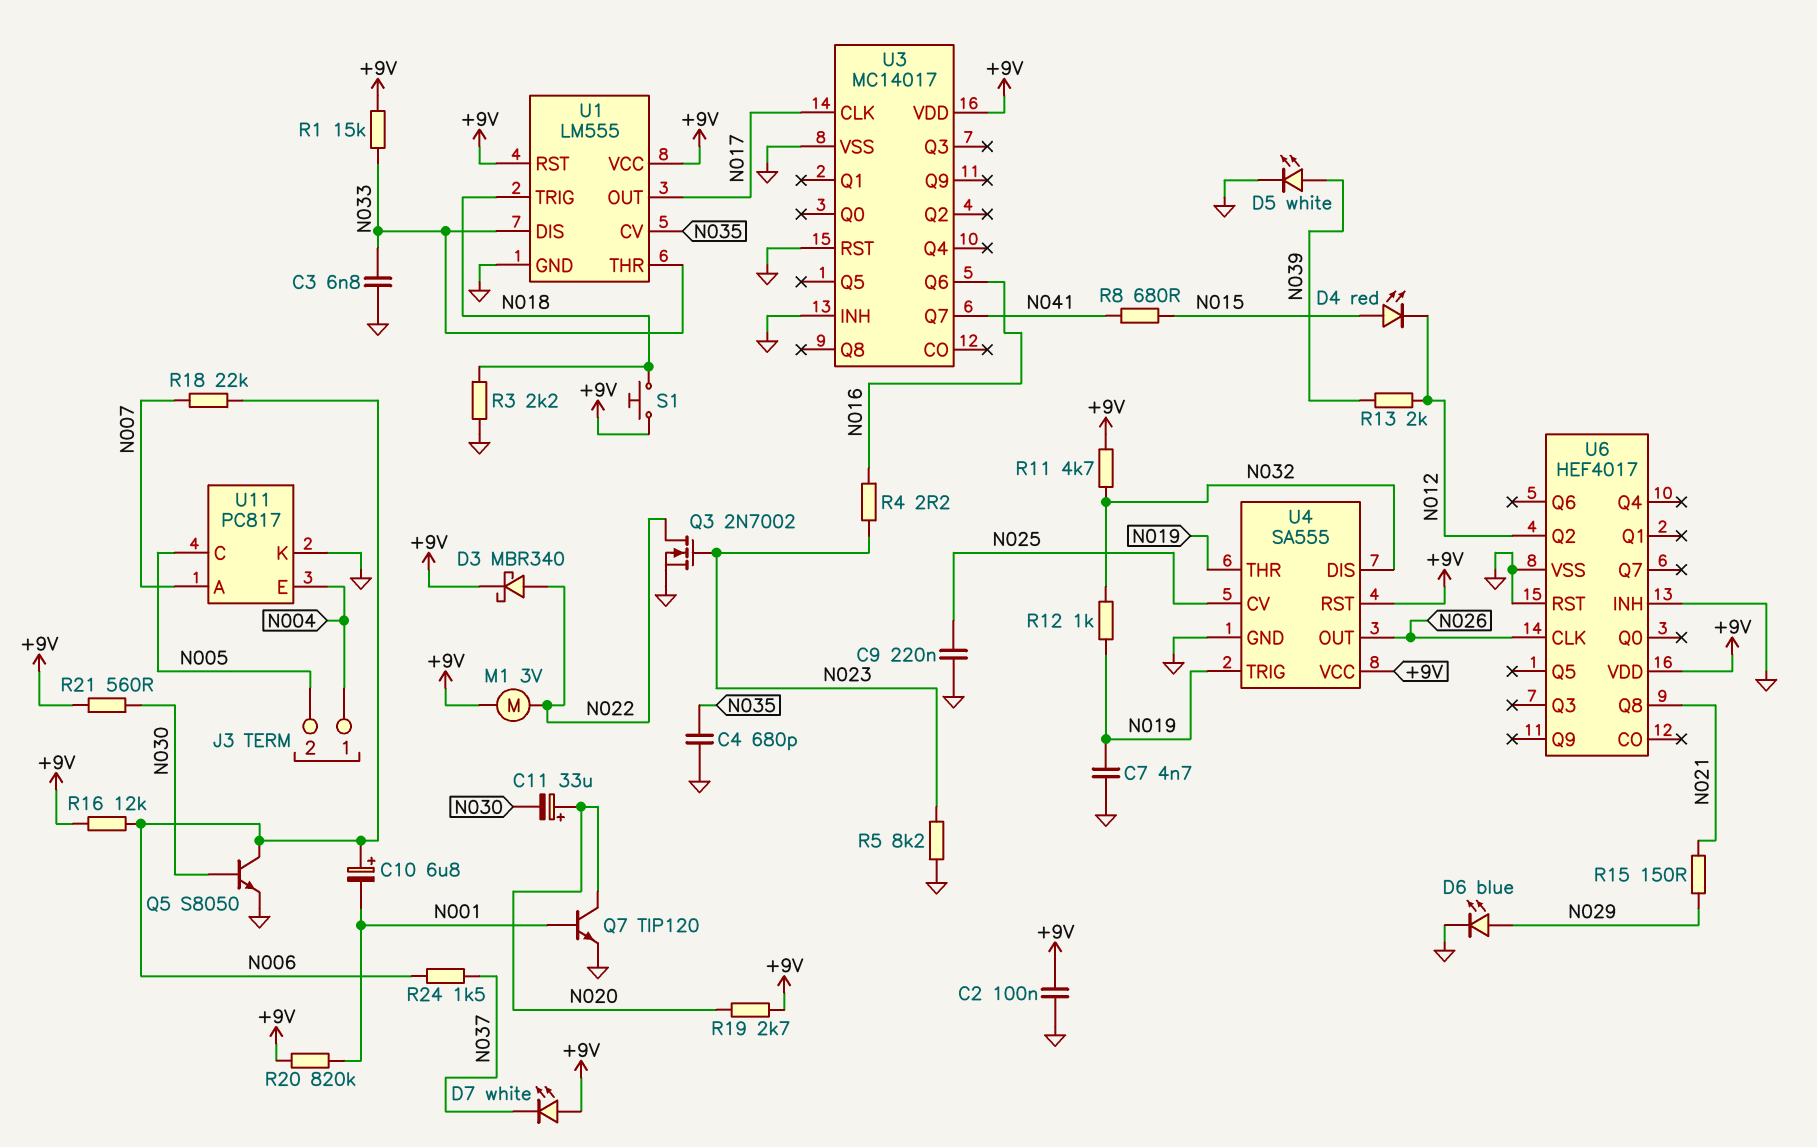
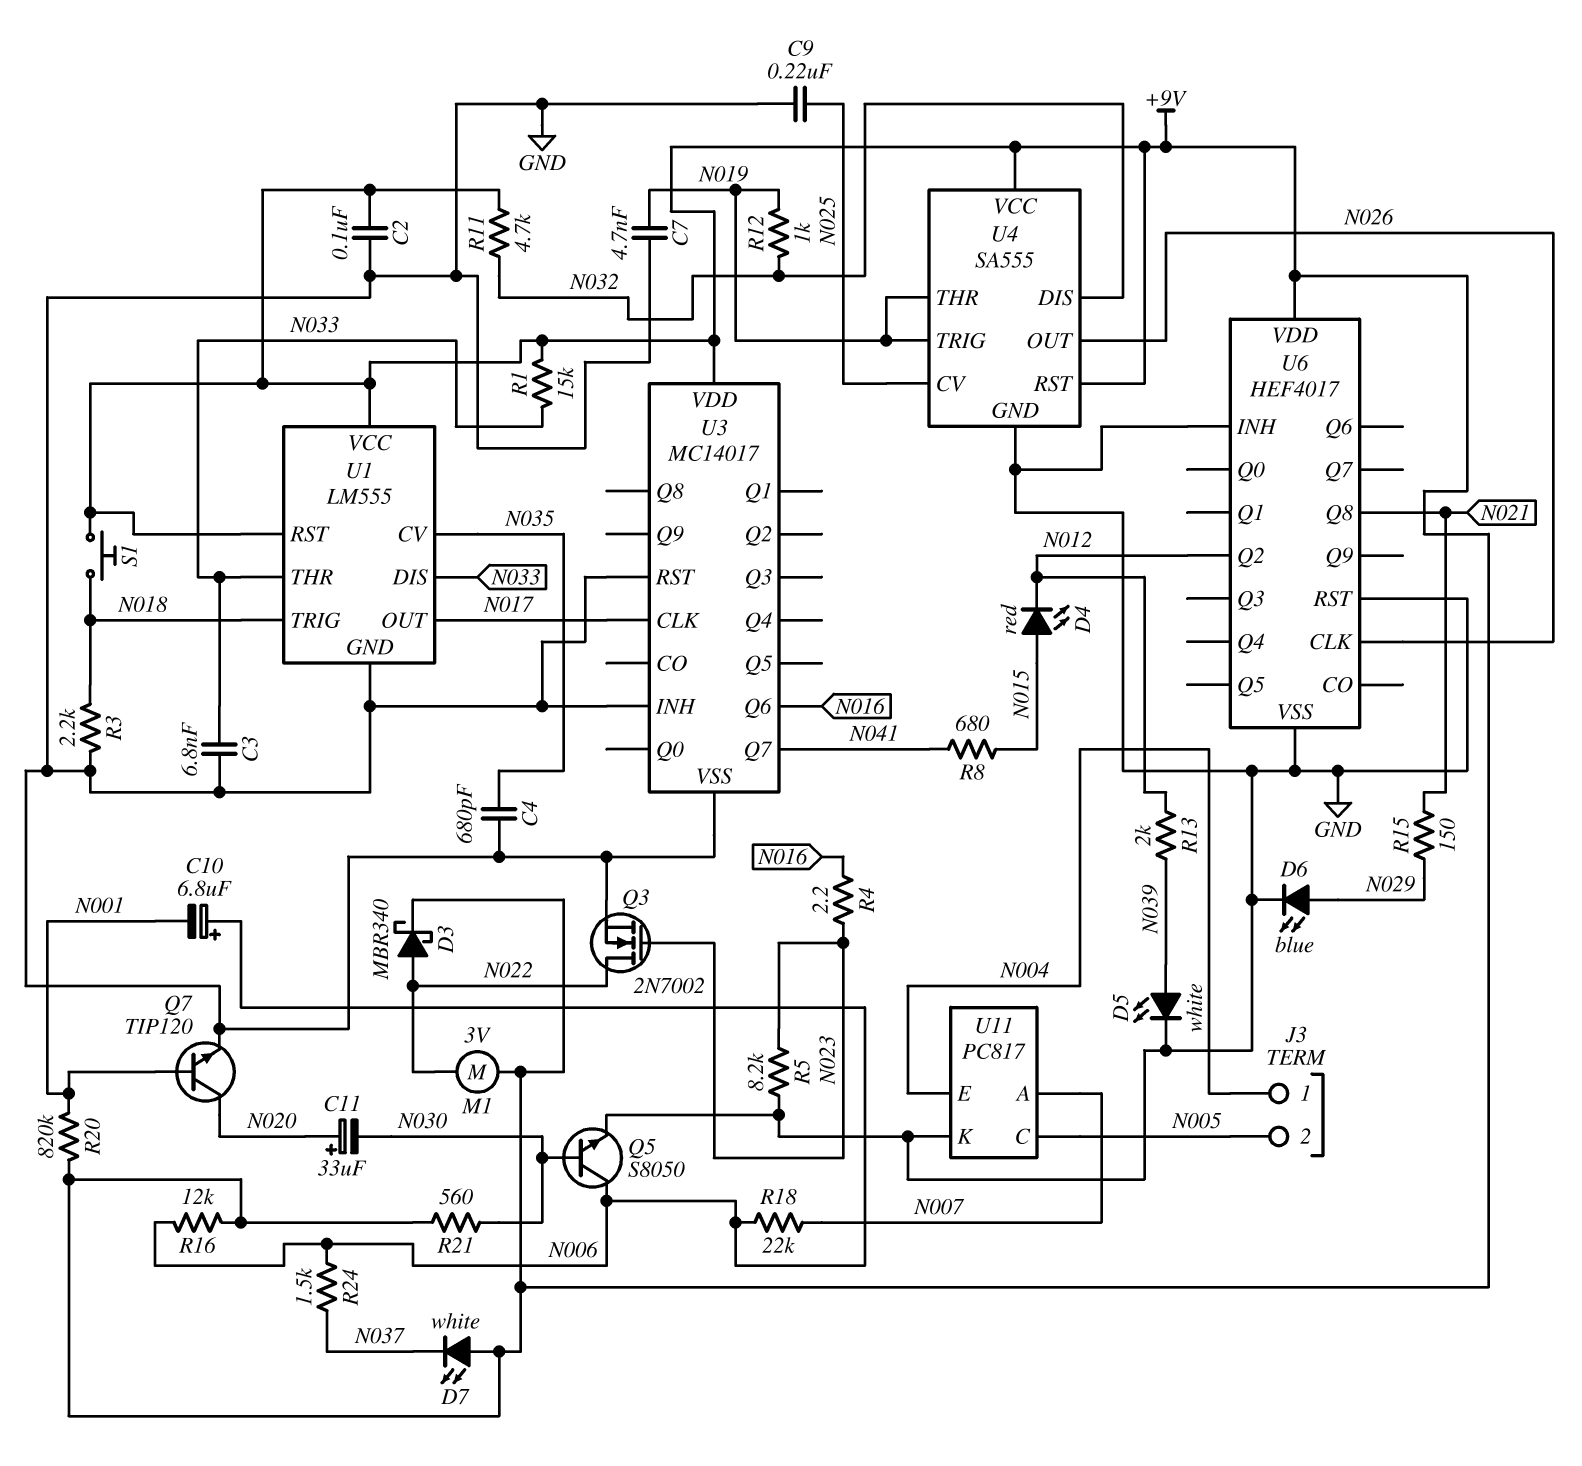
R19: 2.7k (+9V, N020) -> none

